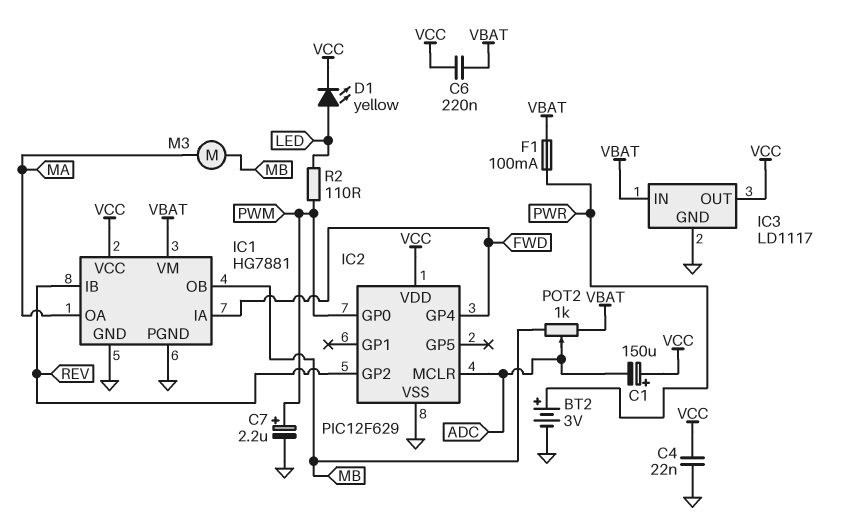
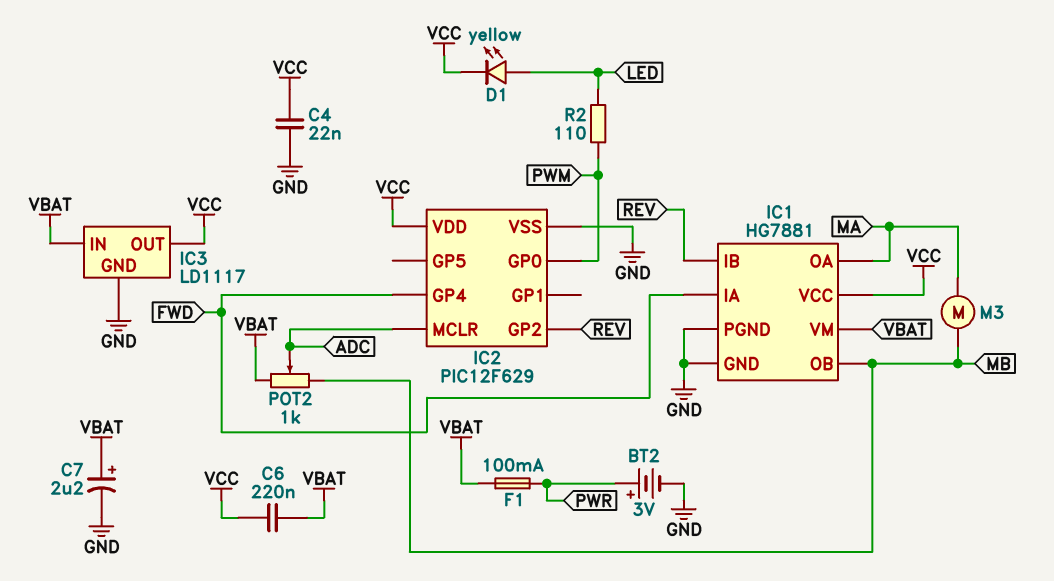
C1: 150uF (plus VCC, minus ADC) -> none
C7: 2.2uF (plus PWM, minus GND) -> 2.2uF (plus VBAT, minus GND)

